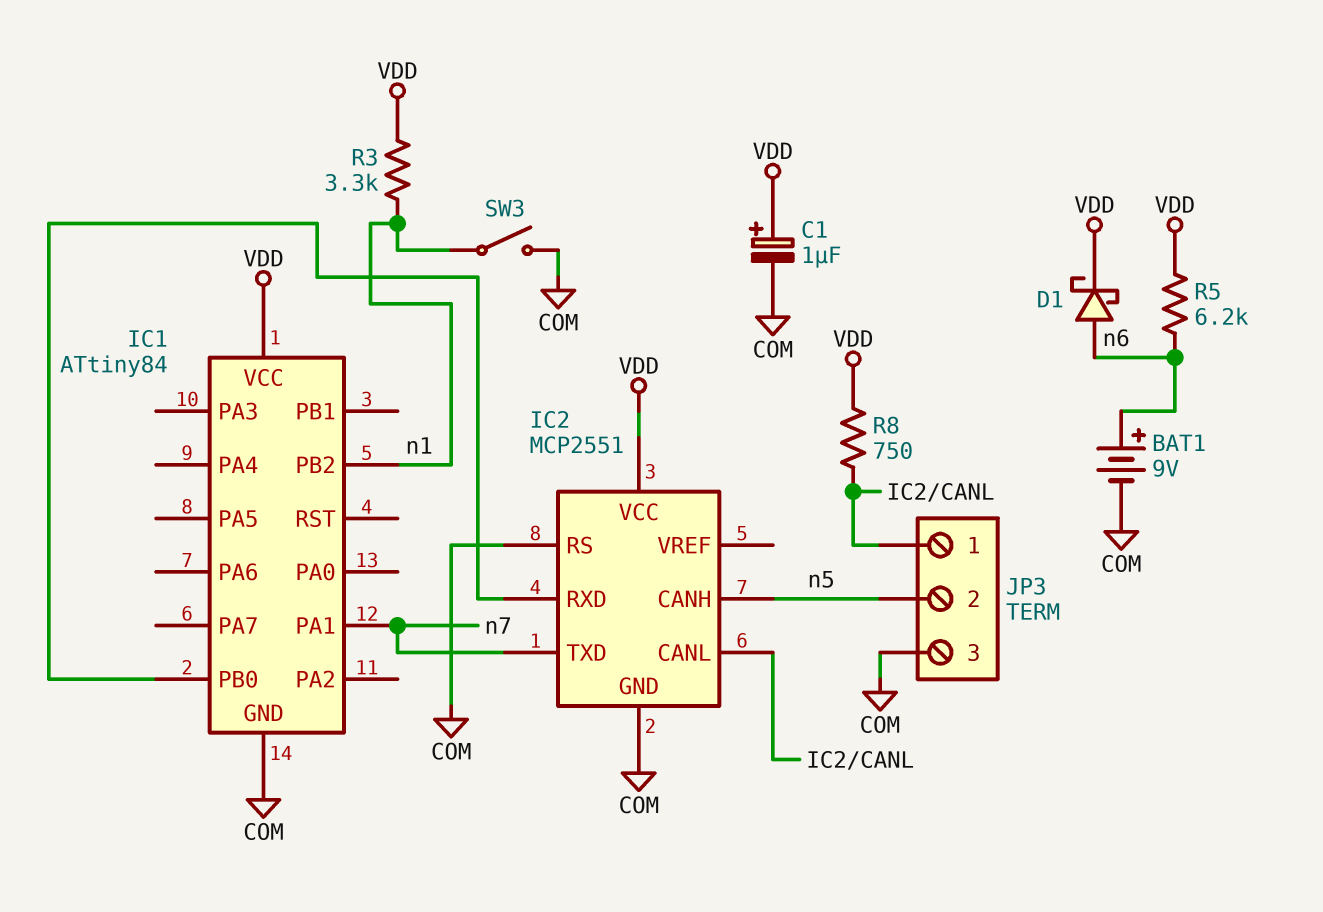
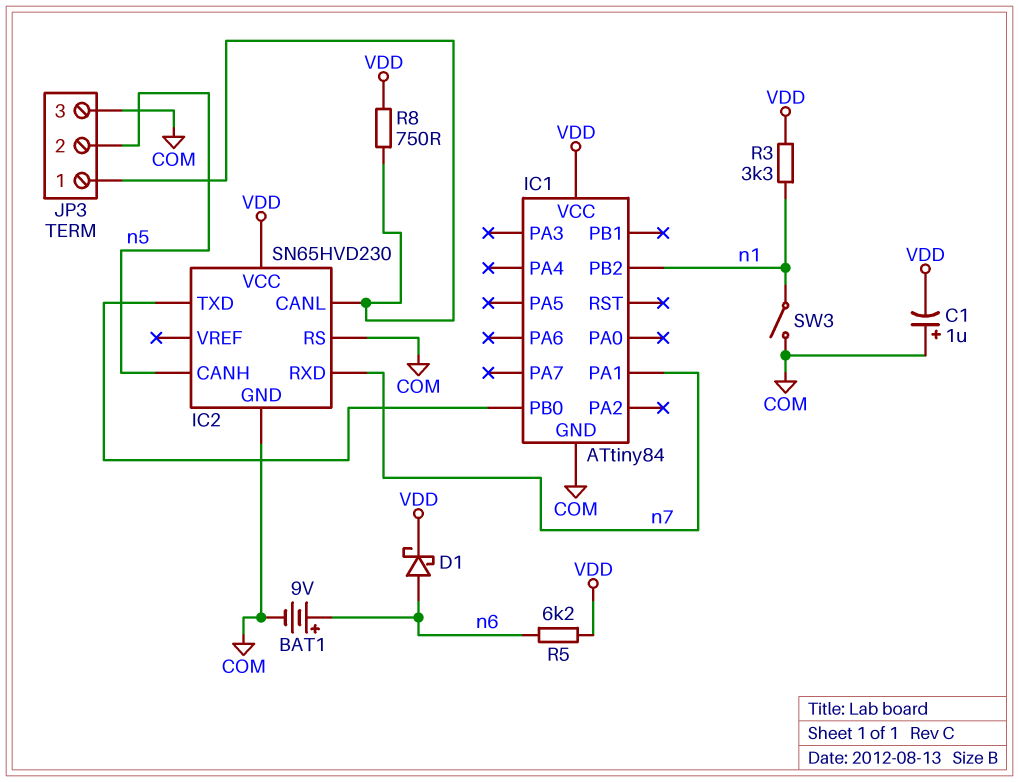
C1: 1uF (plus VDD, minus COM) -> 1uF (plus COM, minus VDD)
IC2: MCP2551 -> SN65HVD230
IC2 pin RXD: IC1/PB0 -> n7
IC2 pin TXD: n7 -> IC1/PB0

